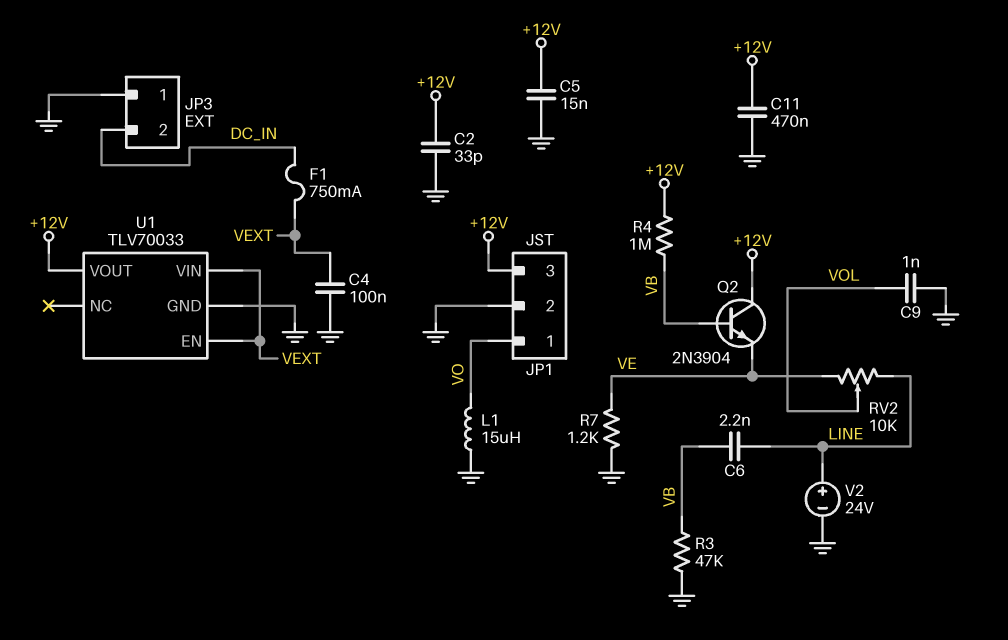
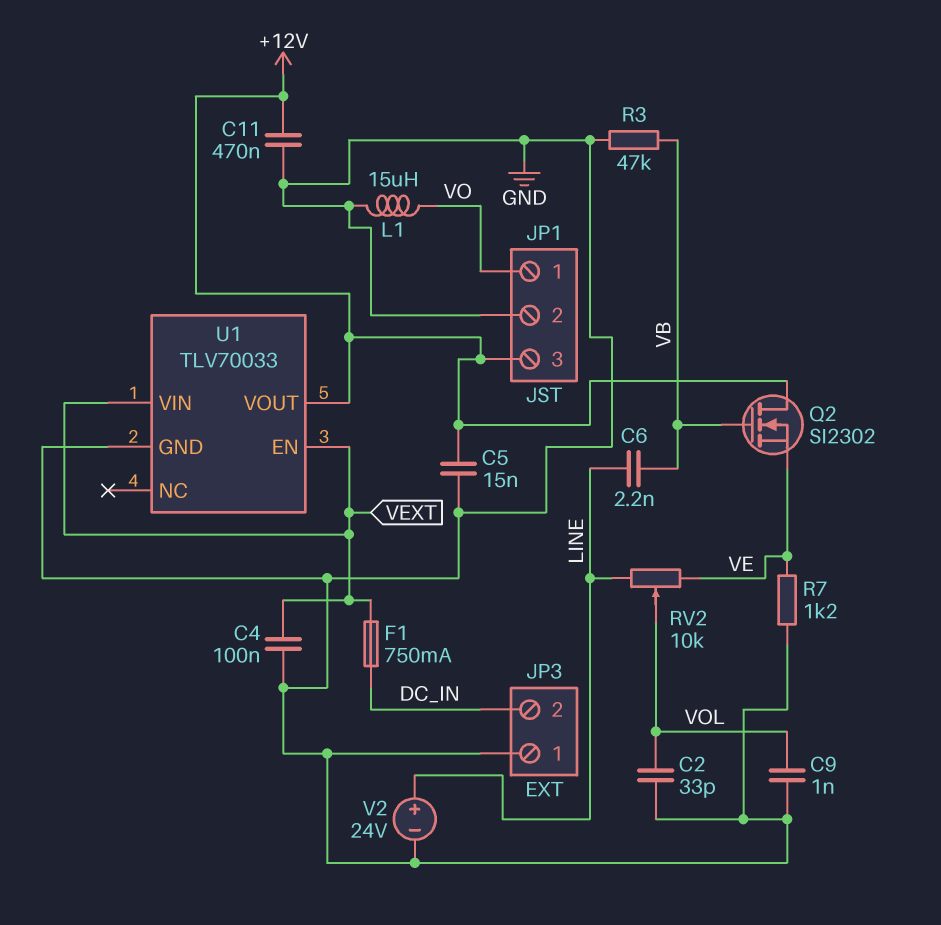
C2: 33pF (+12V, GND) -> 33pF (GND, VOL)
Q2: NPN 2N3904 (B VB, C +12V, E VE) -> NMOS SI2302 (G VB, D +12V, S VE)
R4: 1M (+12V, VB) -> none

